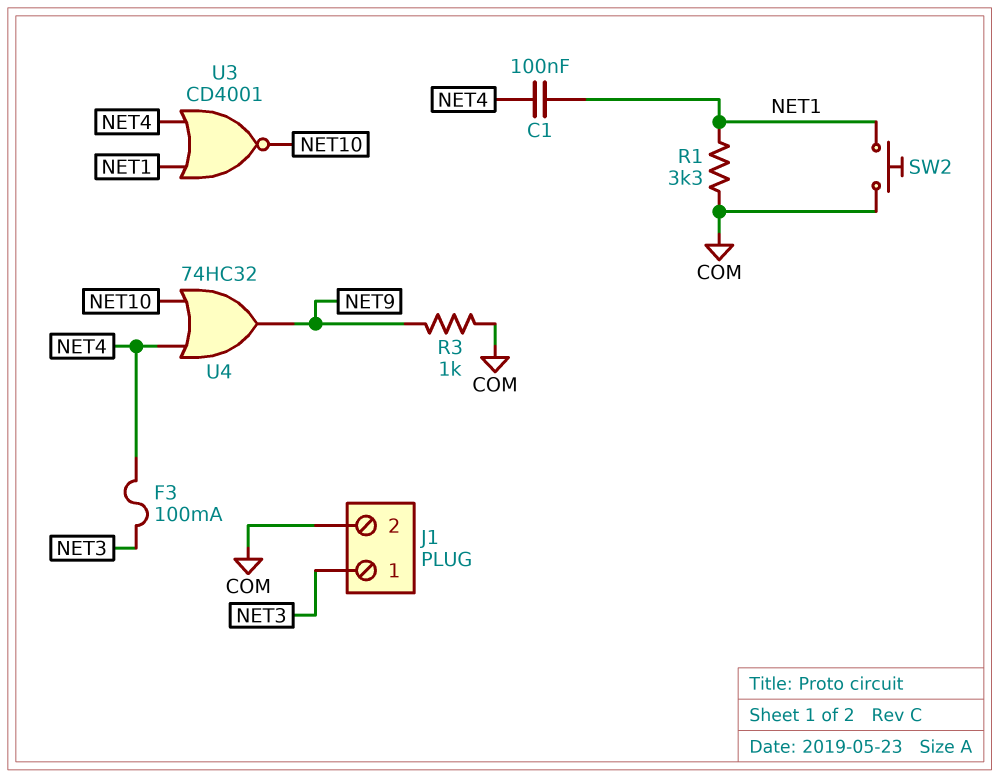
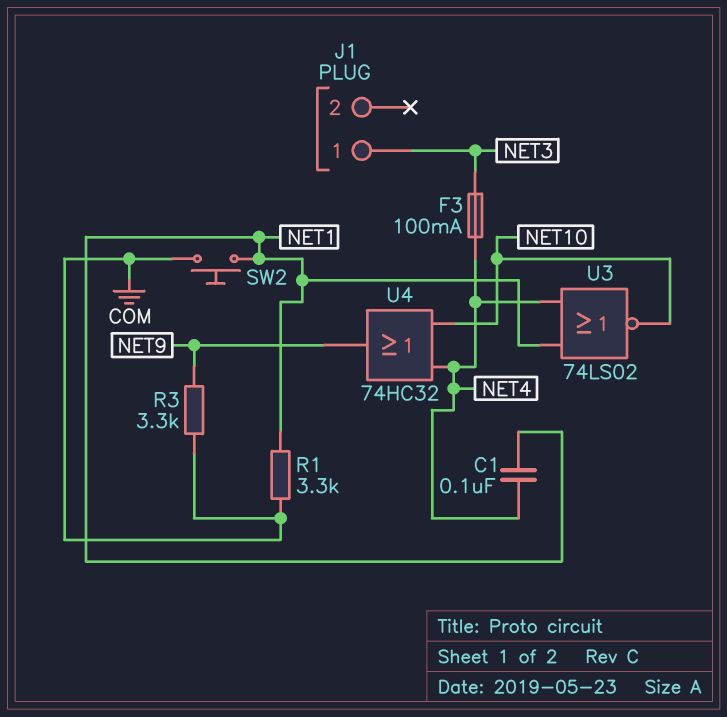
J1 pin 2: COM -> none
R3: 1k (COM, NET9) -> 3.3k (COM, NET9)
U3: NOR CD4001 (in NET1, in NET4, out NET10) -> NOR 74LS02 (in NET1, in NET4, out NET10)

